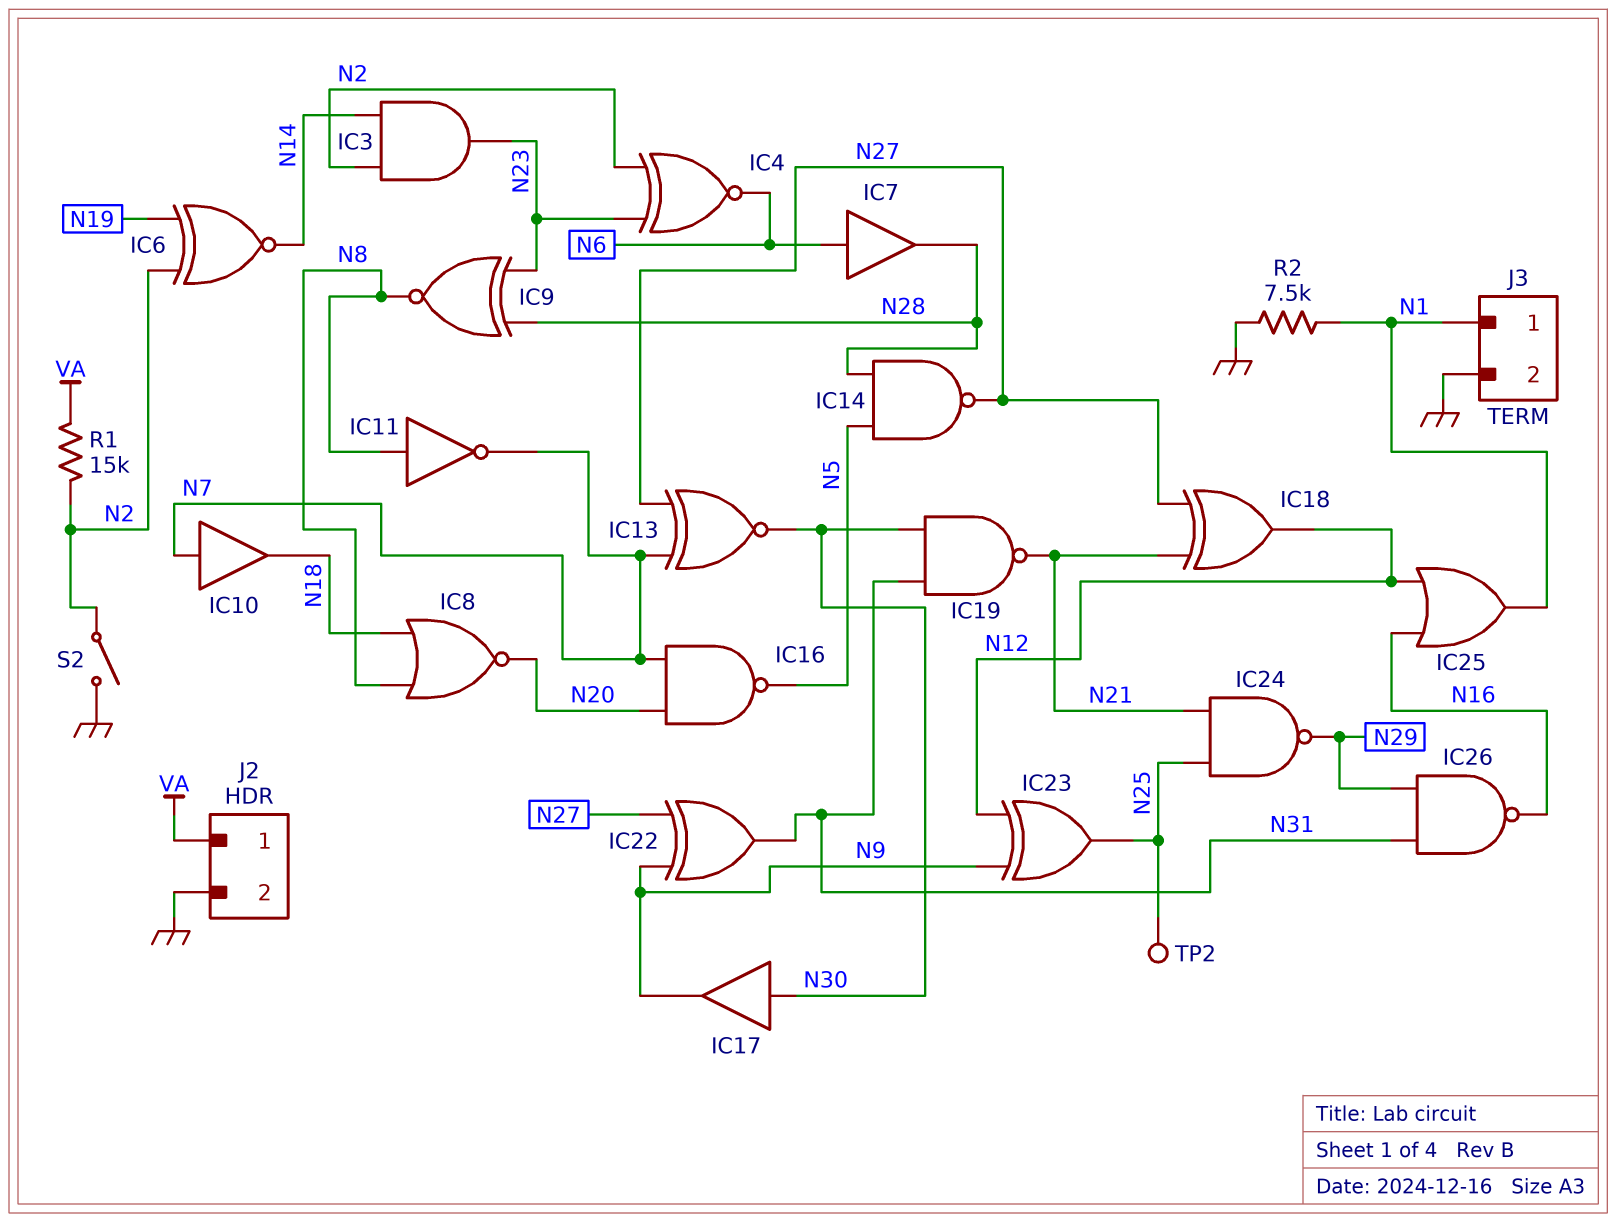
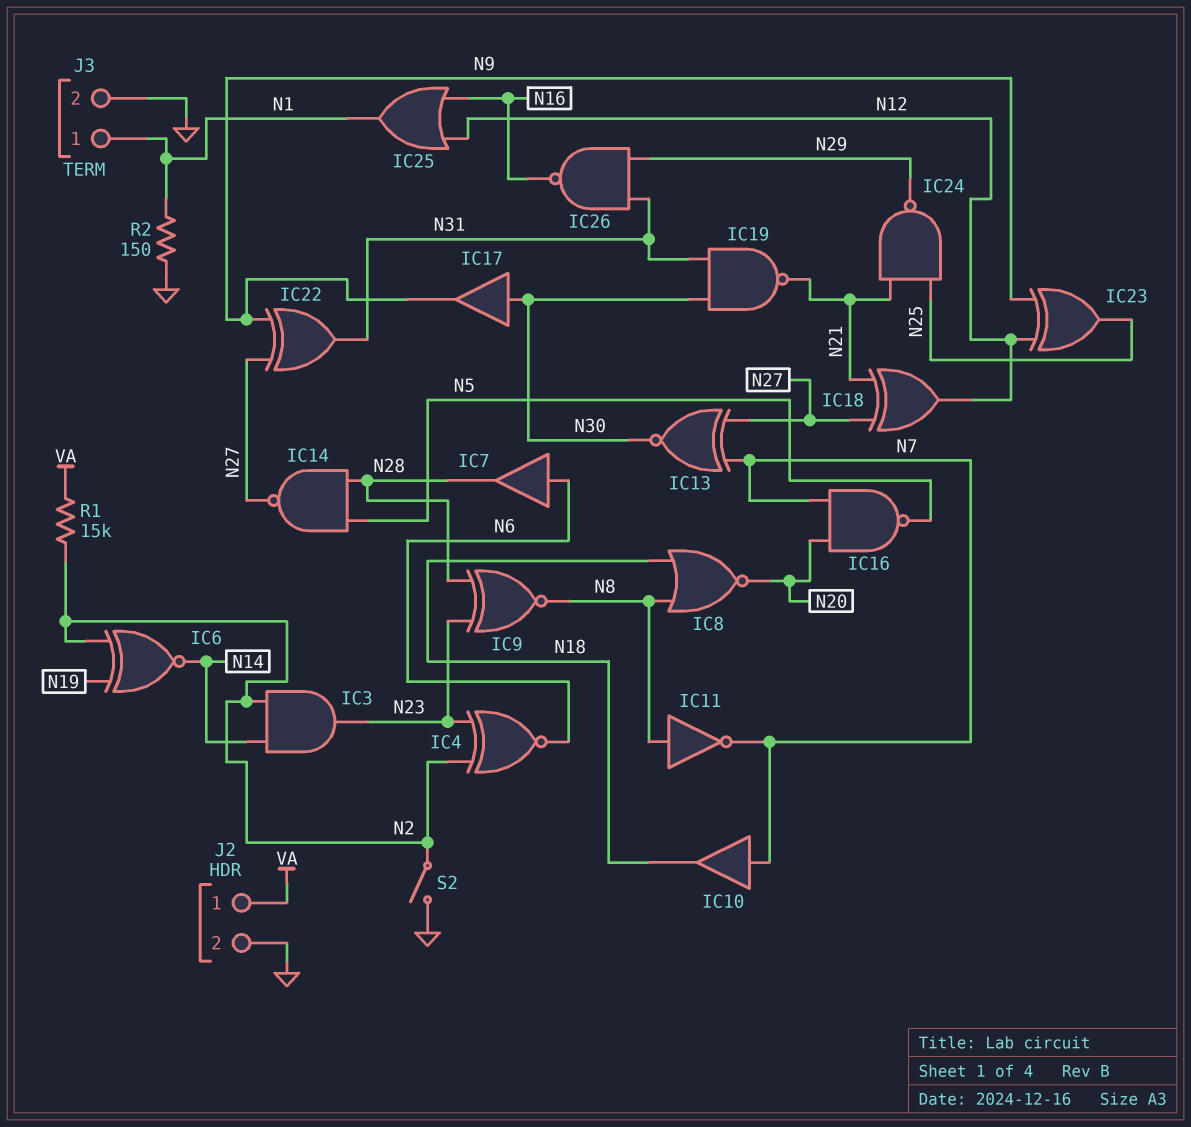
R2: 7.5k (GND, N1) -> 150 (GND, N1)
TP2: test point (N25) -> none

